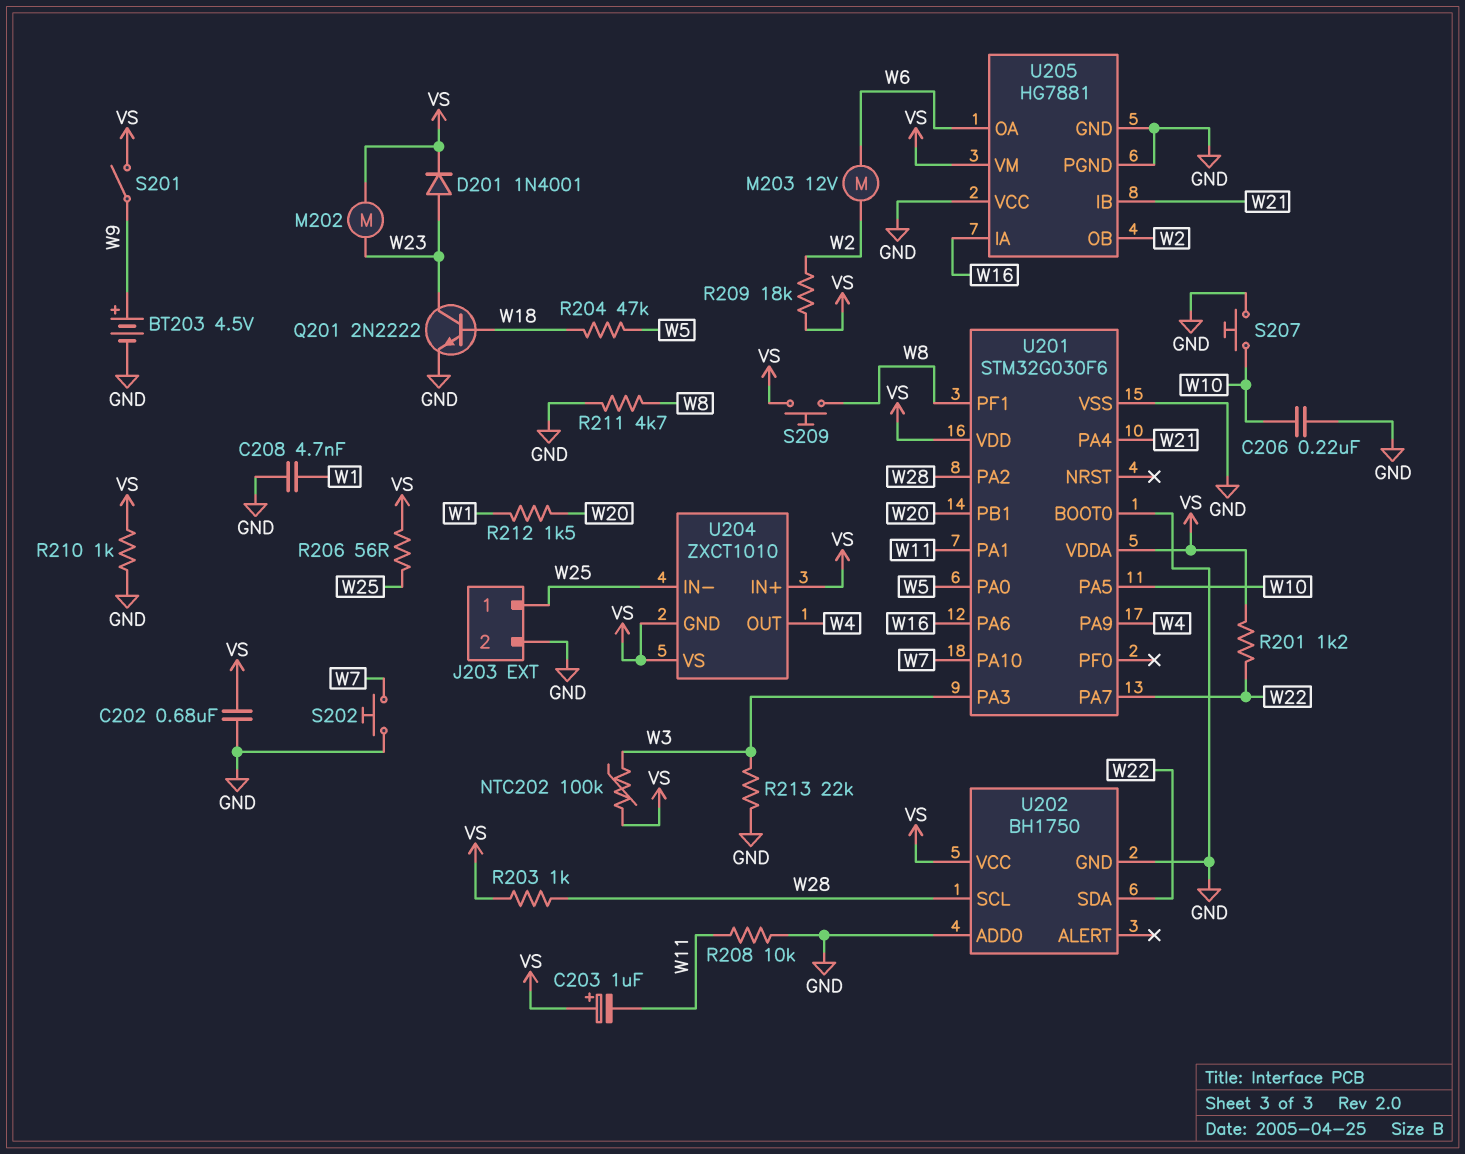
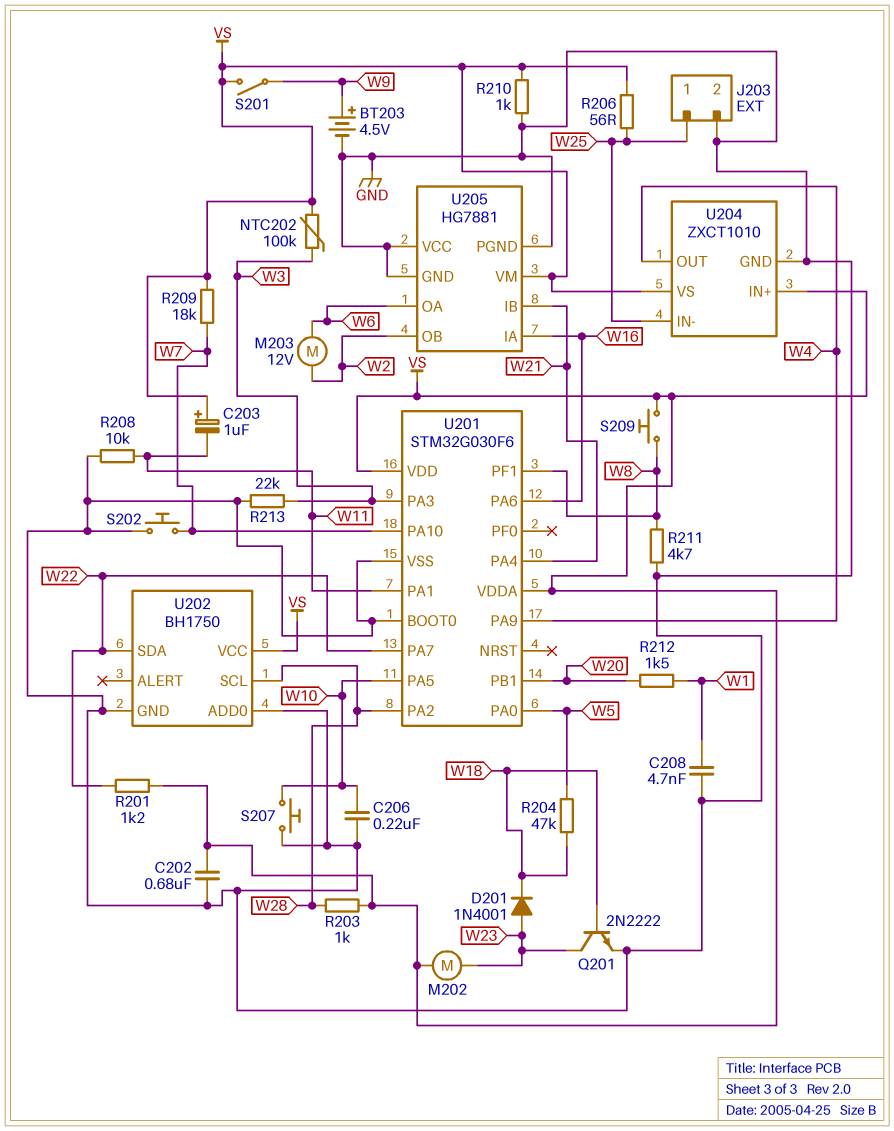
D201: diode 1N4001 (A W23, K VS) -> diode 1N4001 (A W23, K W18)
R209: 18k (VS, W2) -> 18k (VS, W7)
U204 pin GND: VS -> GND

